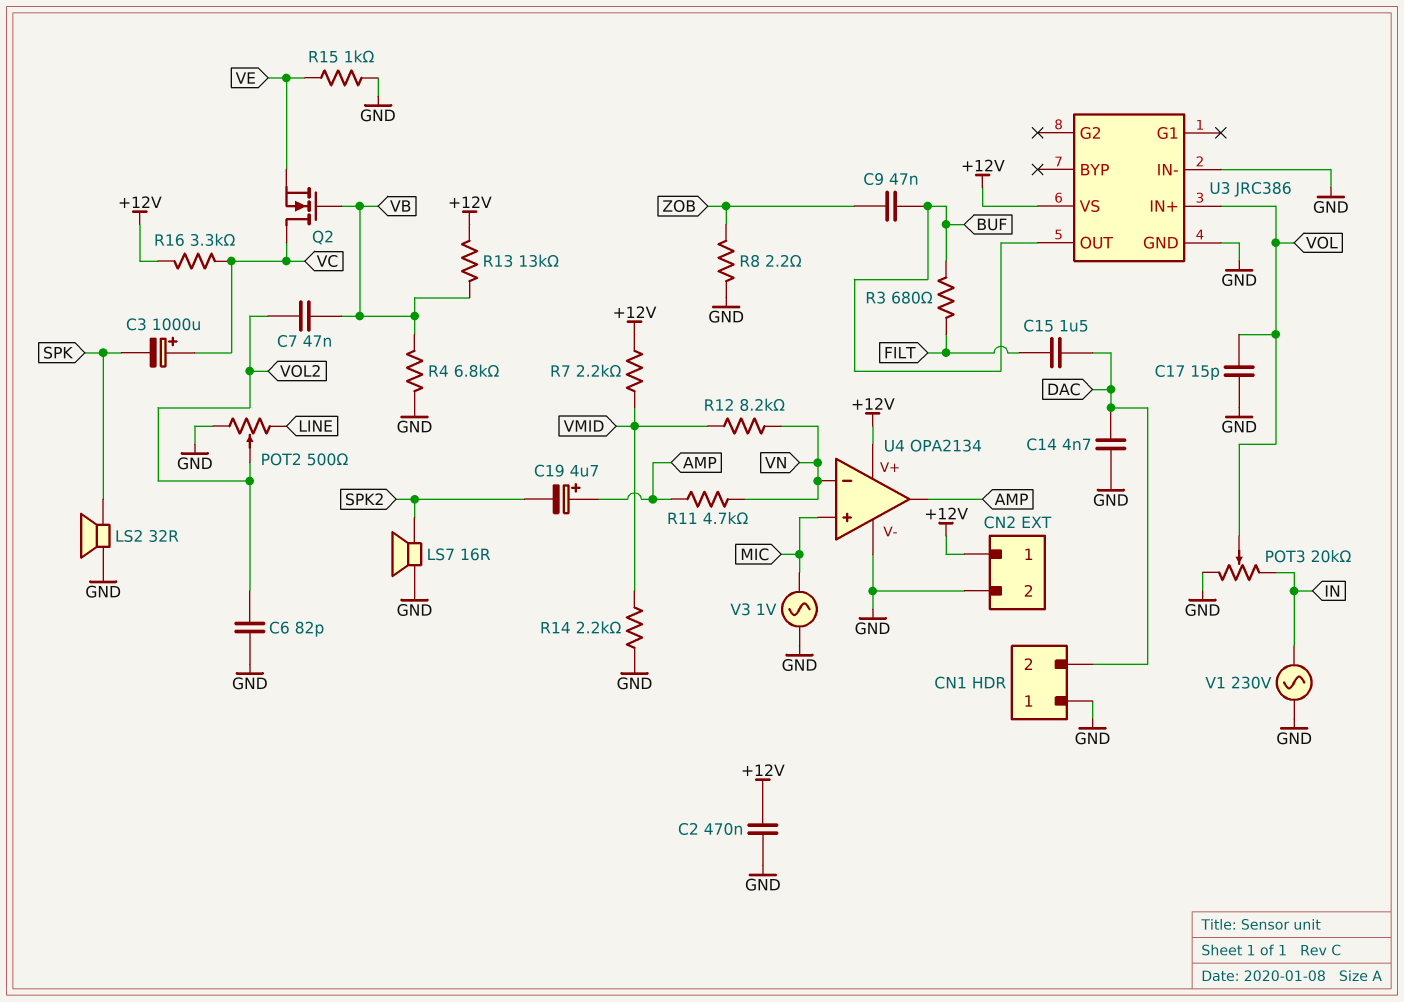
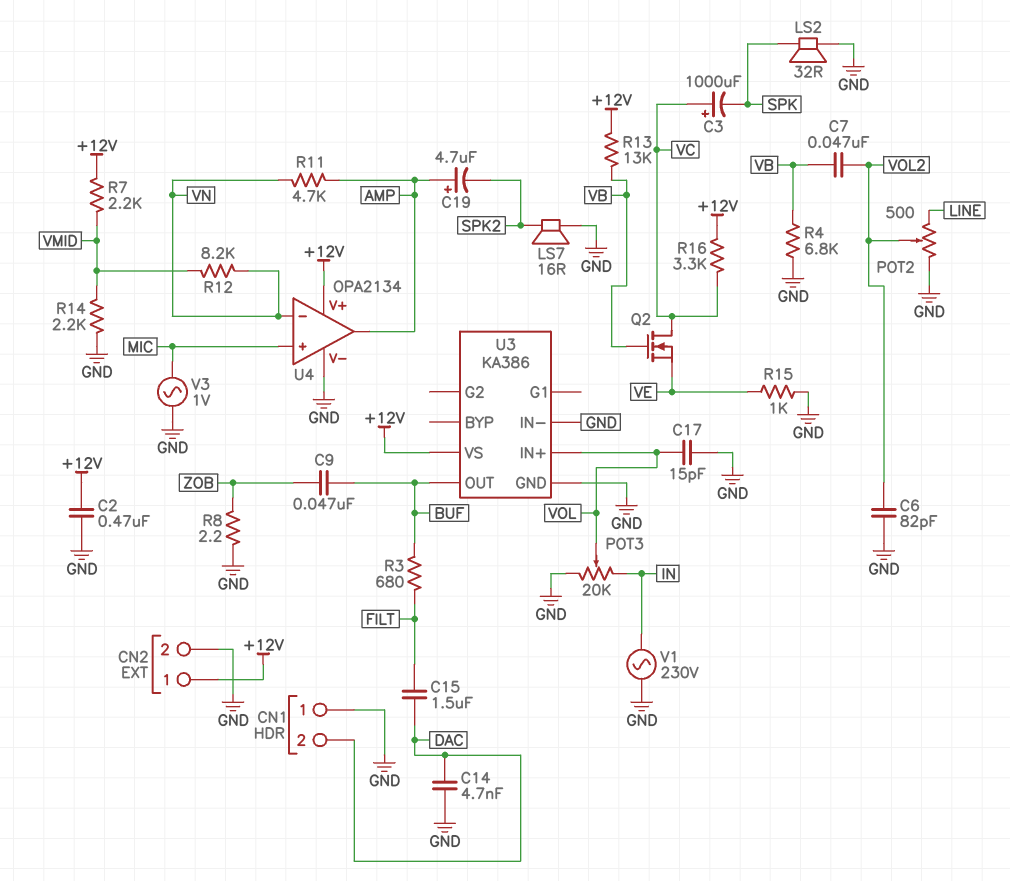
U3: JRC386 -> KA386

